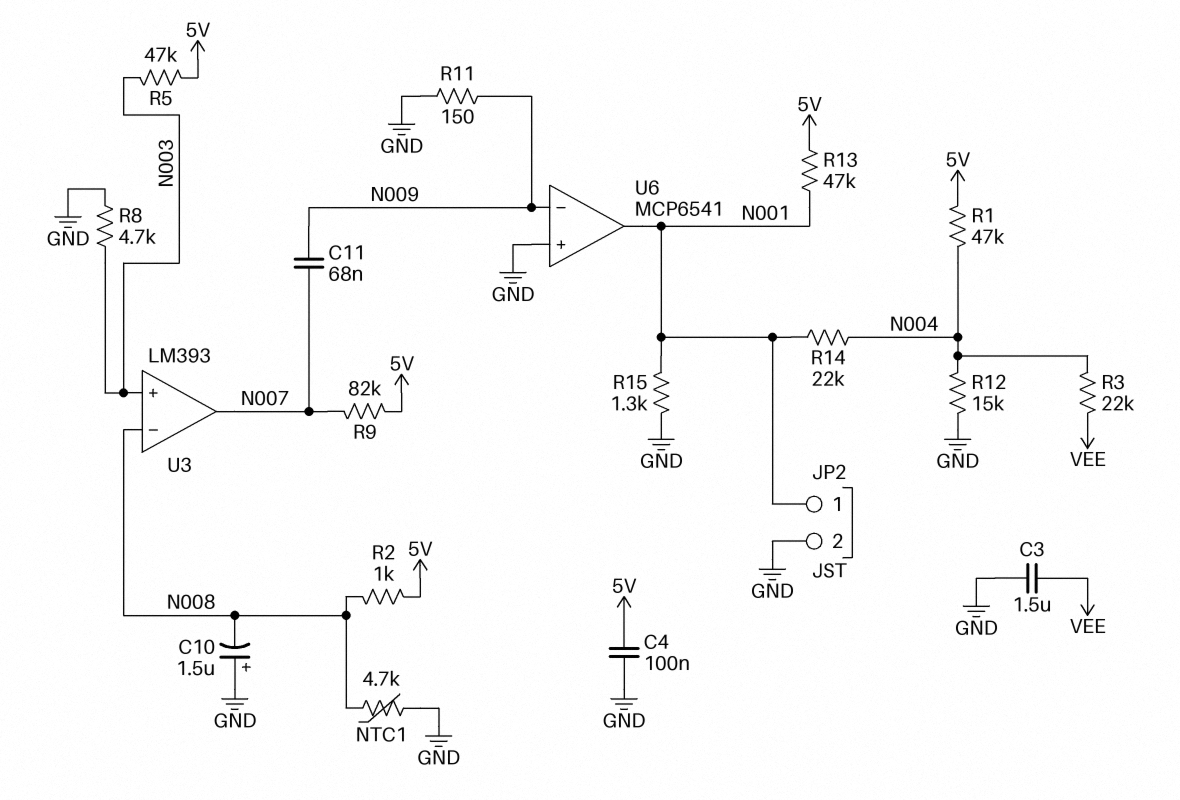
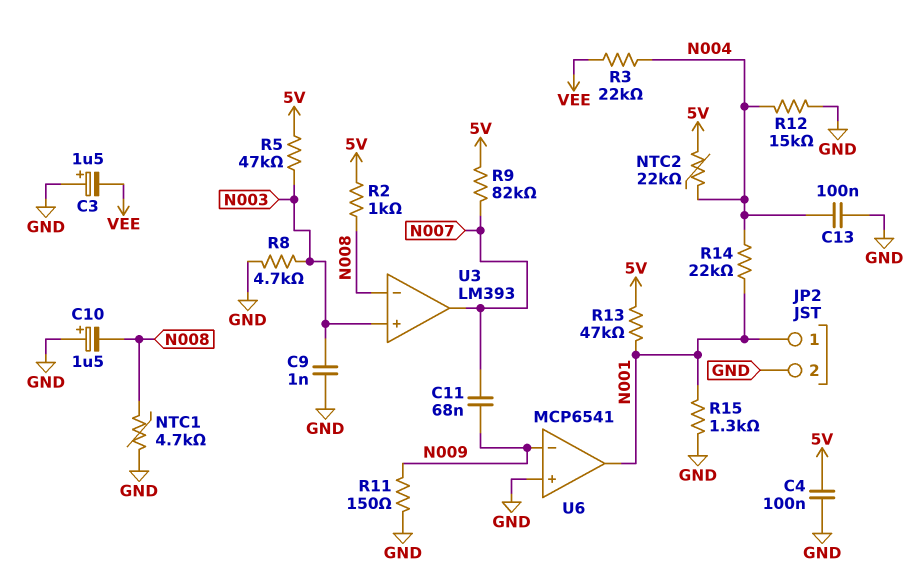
C3: 1.5uF (GND, VEE) -> 1.5uF (plus GND, minus VEE)
C9: none -> 1nF (GND, N003)
C13: none -> 100nF (GND, N004)
NTC2: none -> 22k (5V, N004)
R1: 47k (5V, N004) -> none

